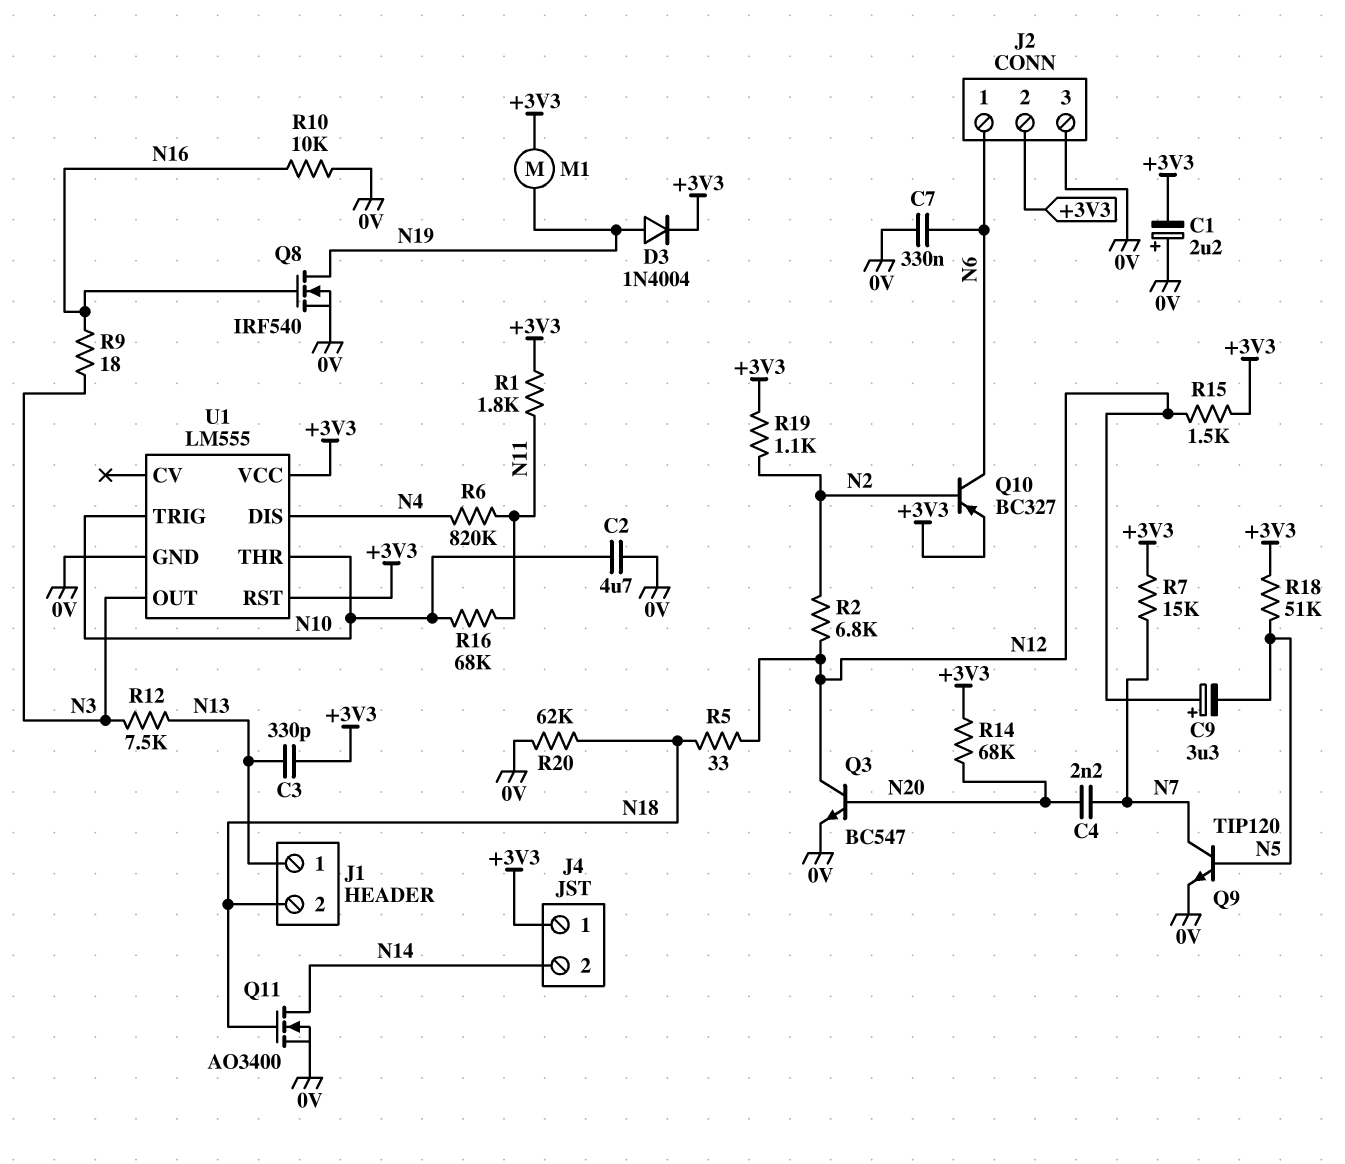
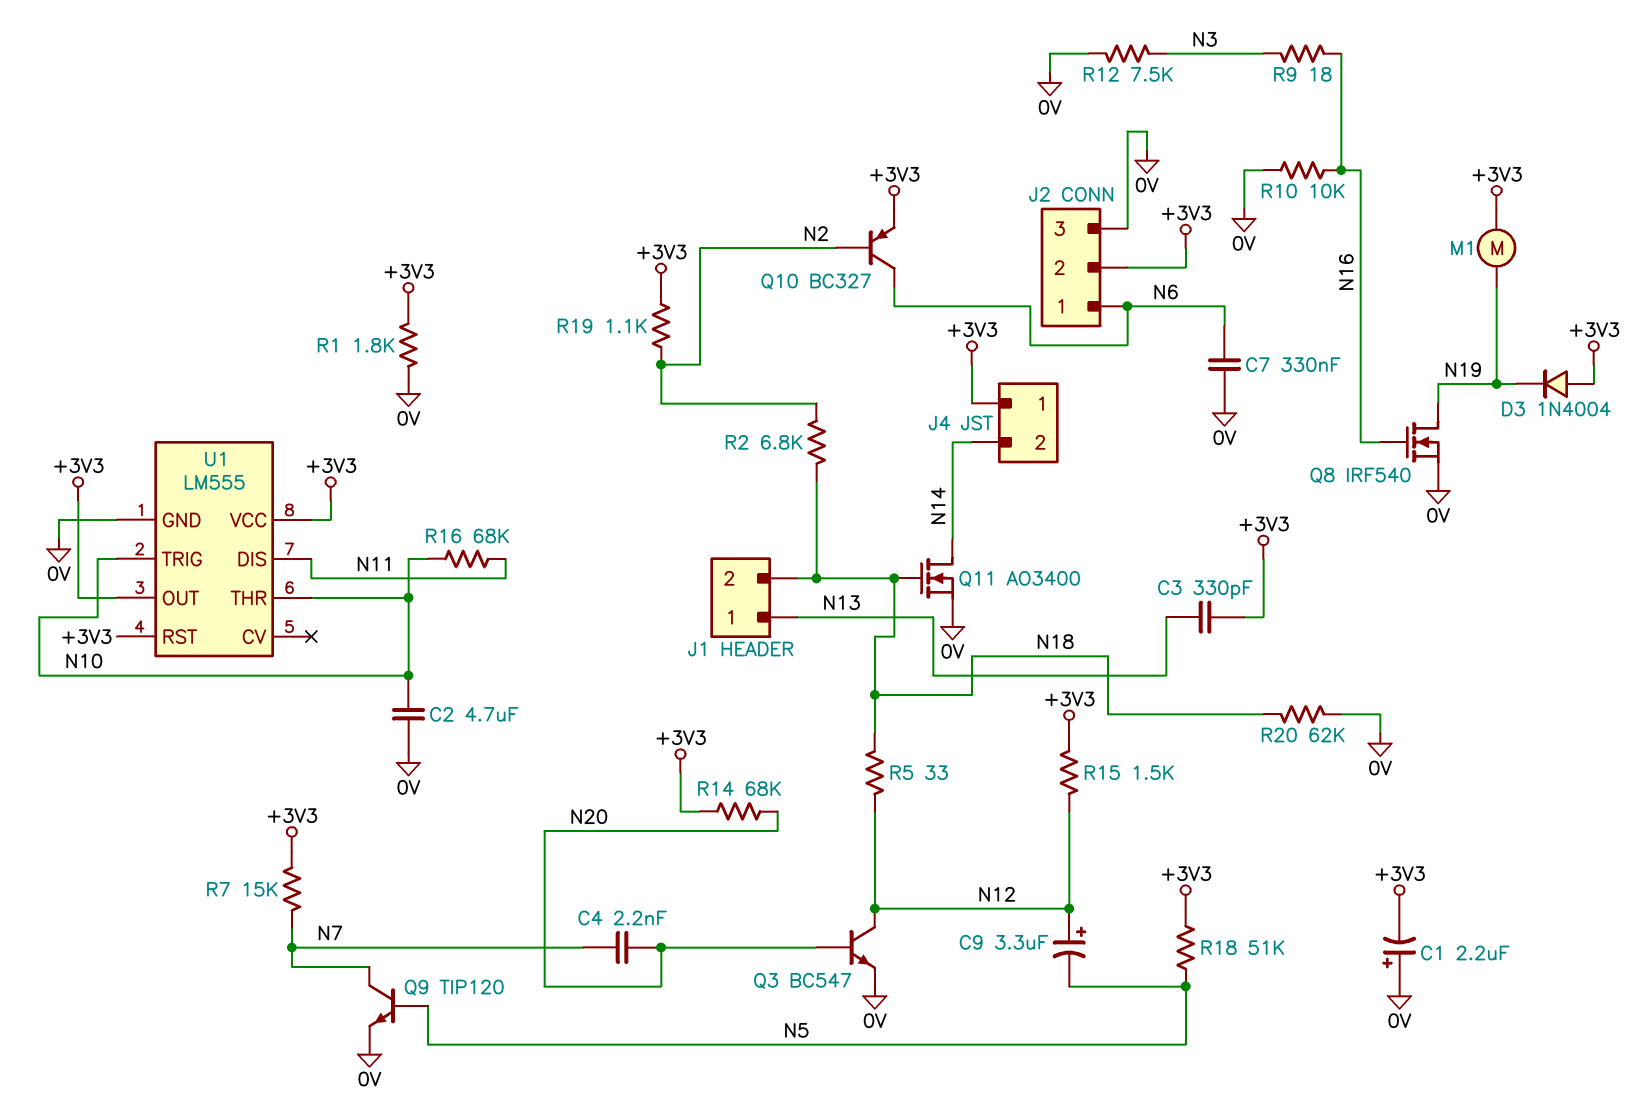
D3: diode 1N4004 (A N19, K +3V3) -> diode 1N4004 (A +3V3, K N19)
R1: 1.8k (+3V3, N11) -> 1.8k (+3V3, 0V)
R2: 6.8k (N2, N12) -> 6.8k (N2, N18)
R6: 820k (N4, N11) -> none
R12: 7.5k (N3, N13) -> 7.5k (0V, N3)
U1 pin DIS: N4 -> N11
U1 pin OUT: N3 -> +3V3

